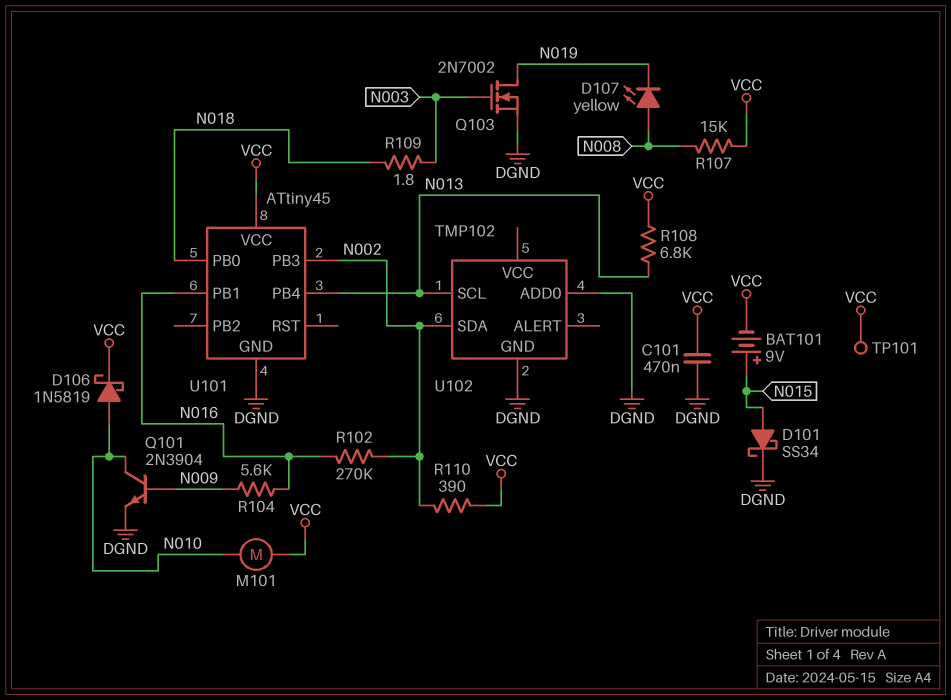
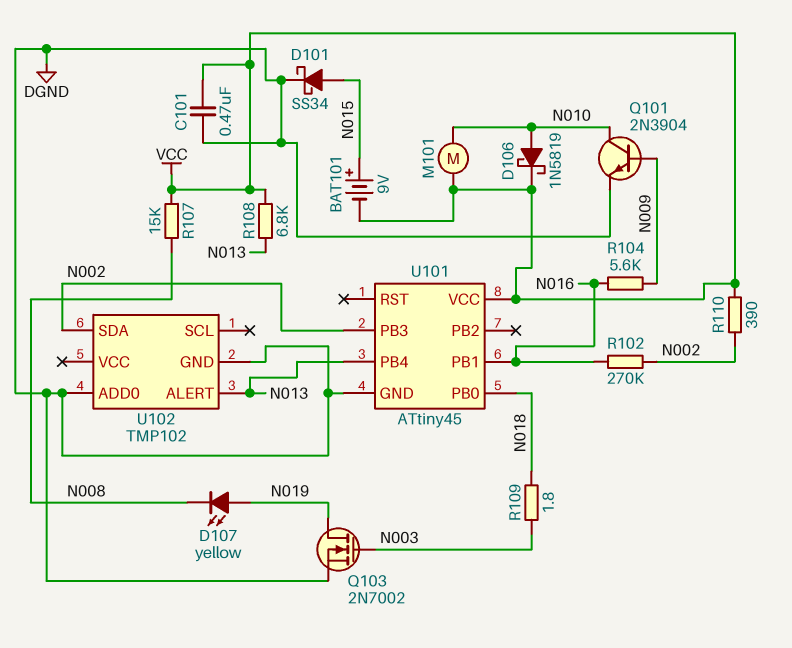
D107: LED yellow (A N008, K N019) -> LED yellow (A N019, K N008)
TP101: test point (VCC) -> none
U102 pin ALERT: none -> N013
U102 pin SCL: N013 -> none

